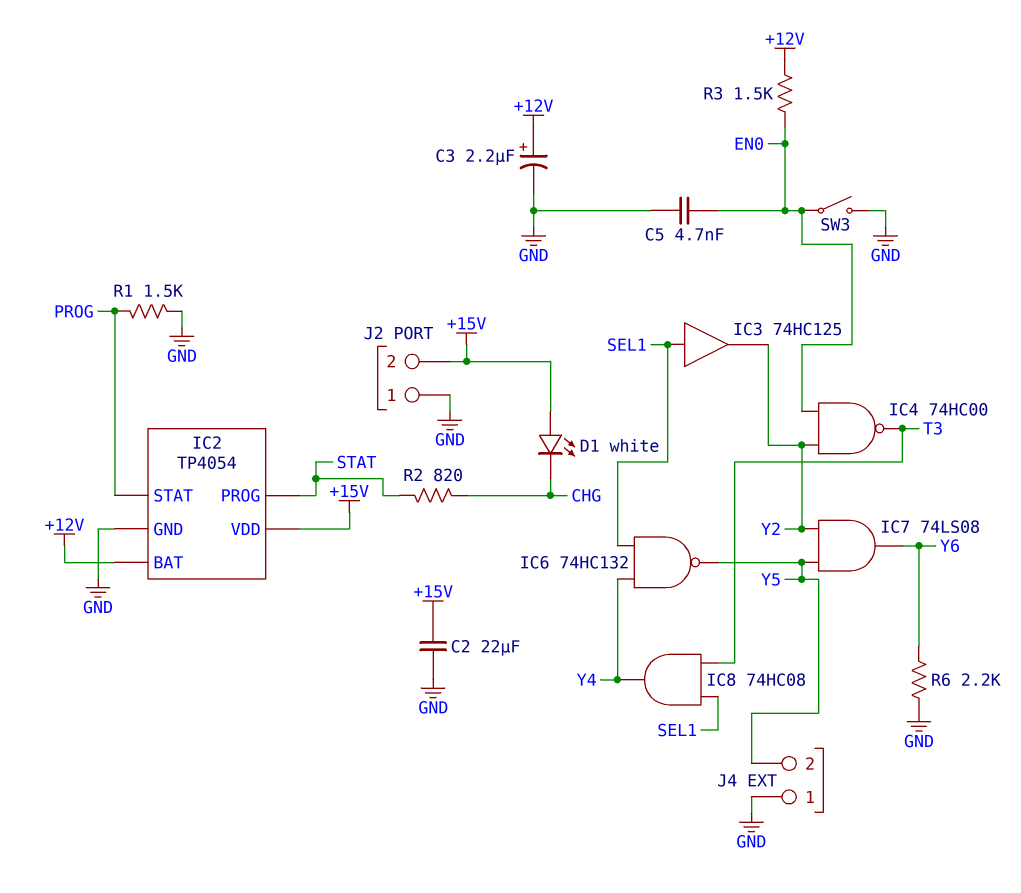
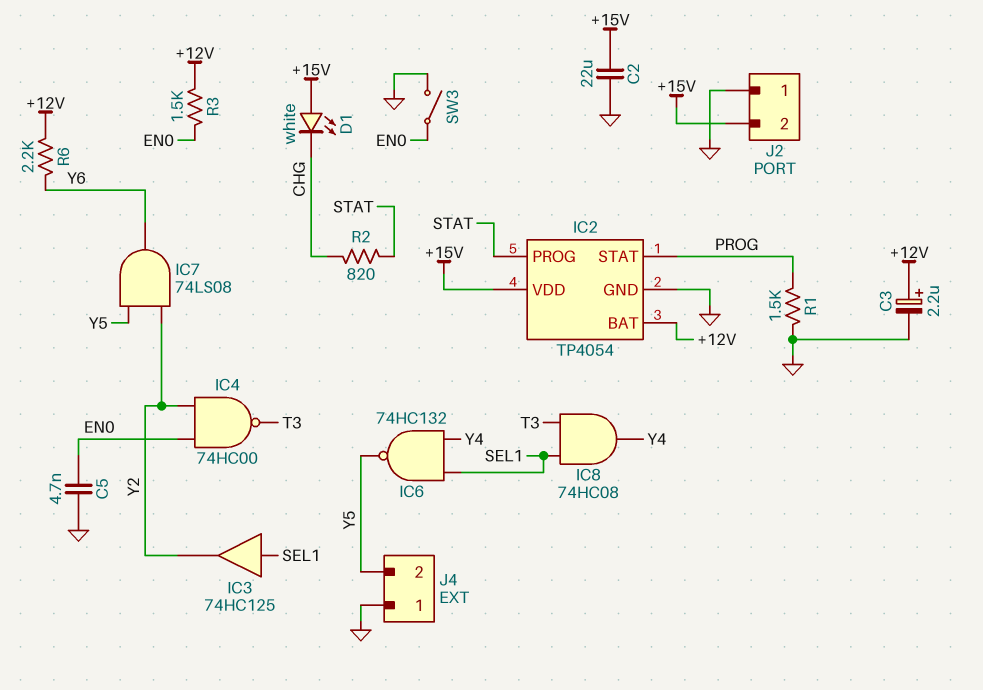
R6: 2.2k (GND, Y6) -> 2.2k (+12V, Y6)

